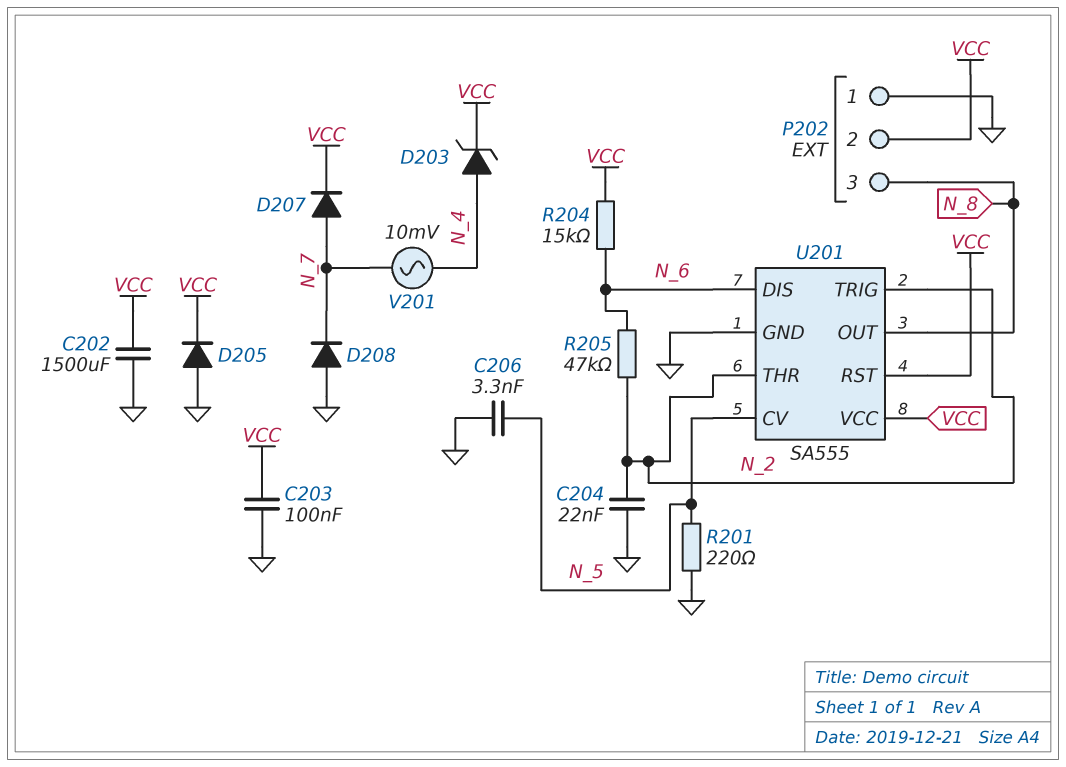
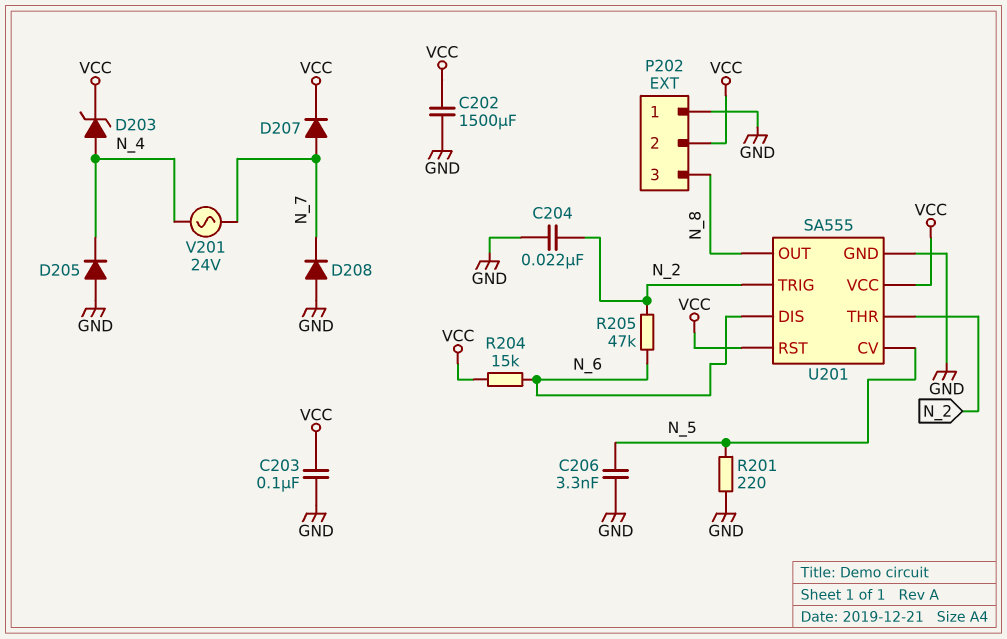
D205: diode (A GND, K VCC) -> diode (A GND, K N_4)
V201: AC 10mV (N_4, N_7) -> AC 24V (N_4, N_7)

